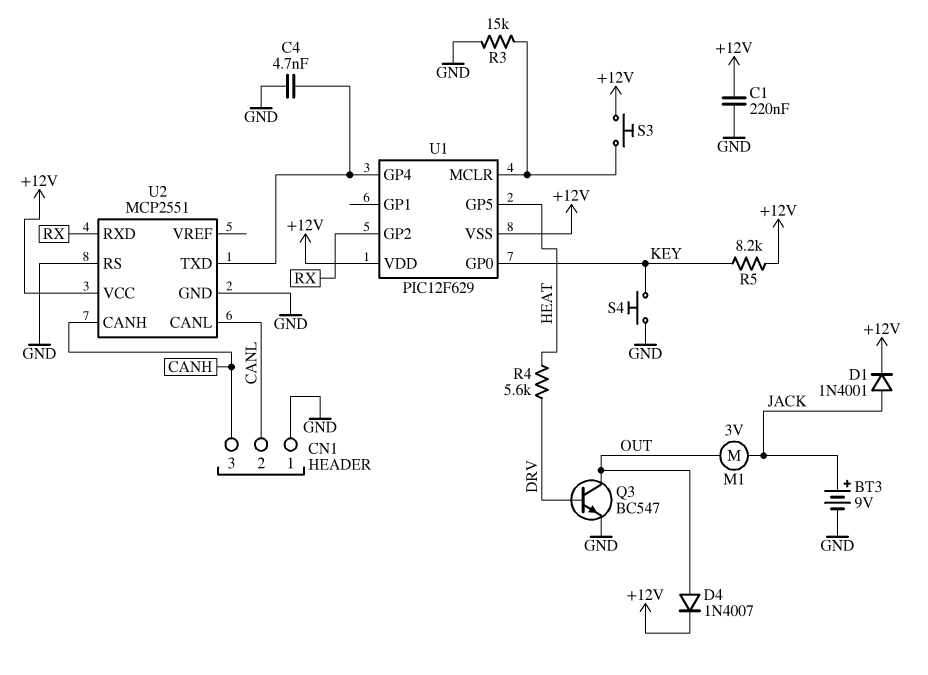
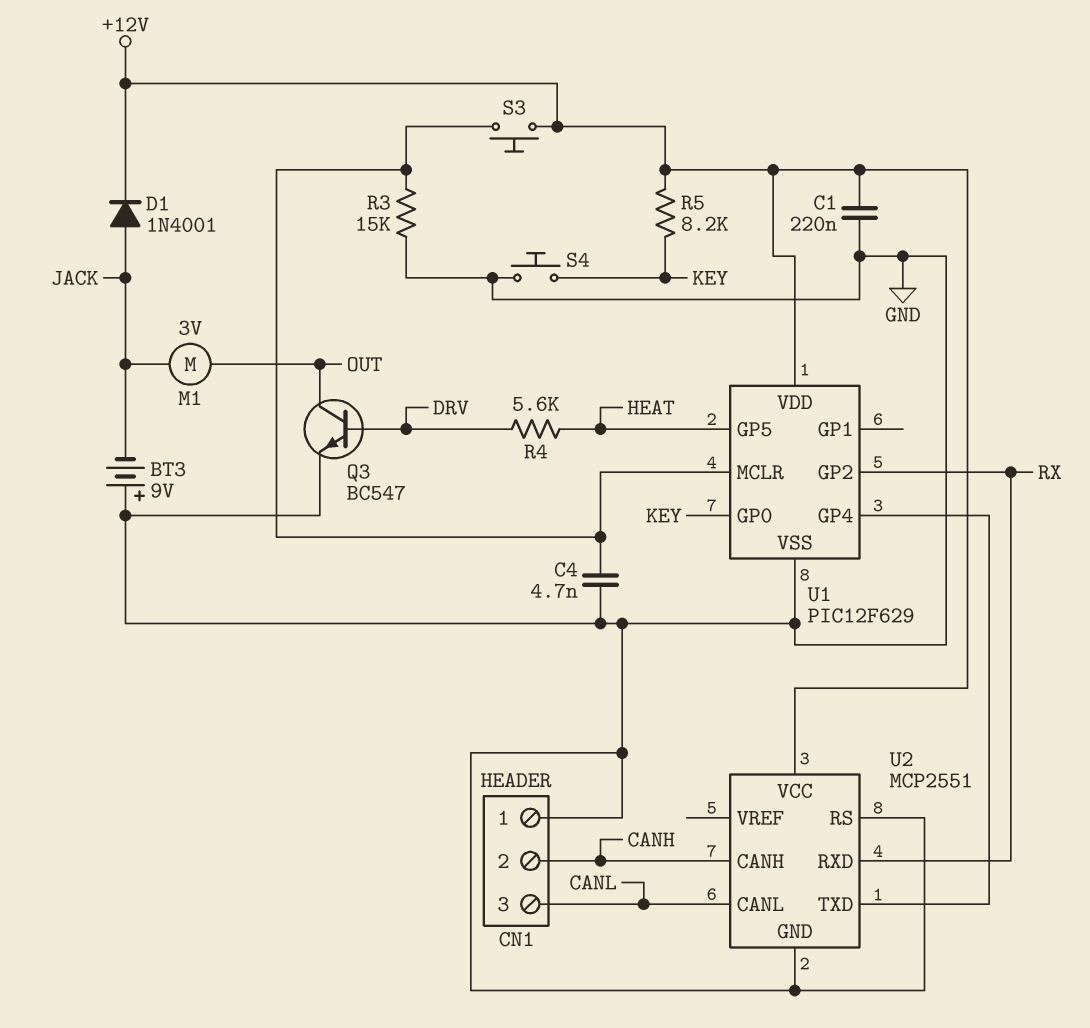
BT3: 9V (plus JACK, minus GND) -> 9V (plus GND, minus JACK)
C4: 4.7nF (GND, U1/GP4) -> 4.7nF (GND, U1/MCLR)
CN1 pin 2: CANL -> CANH
CN1 pin 3: CANH -> CANL
D4: diode 1N4007 (A OUT, K +12V) -> none
U1 pin VSS: +12V -> GND

